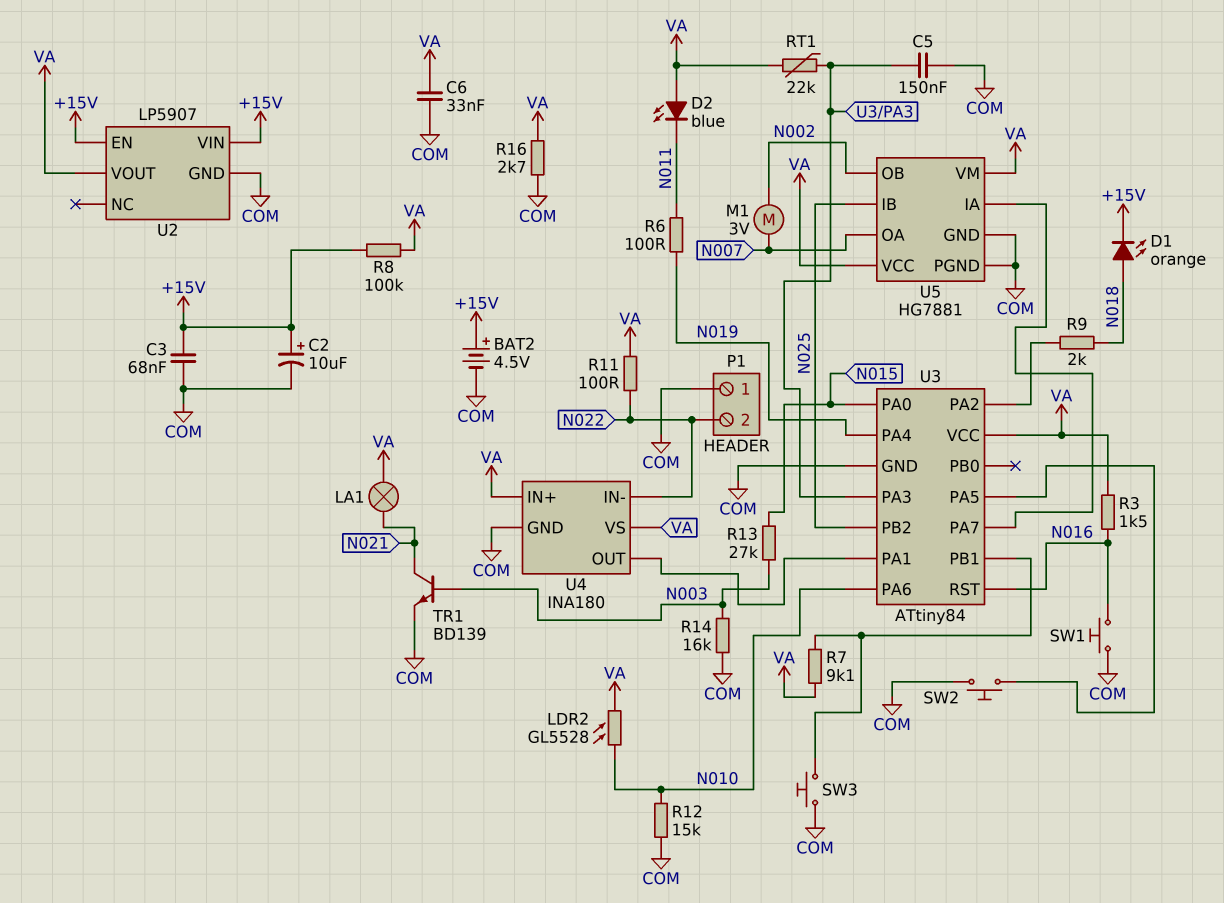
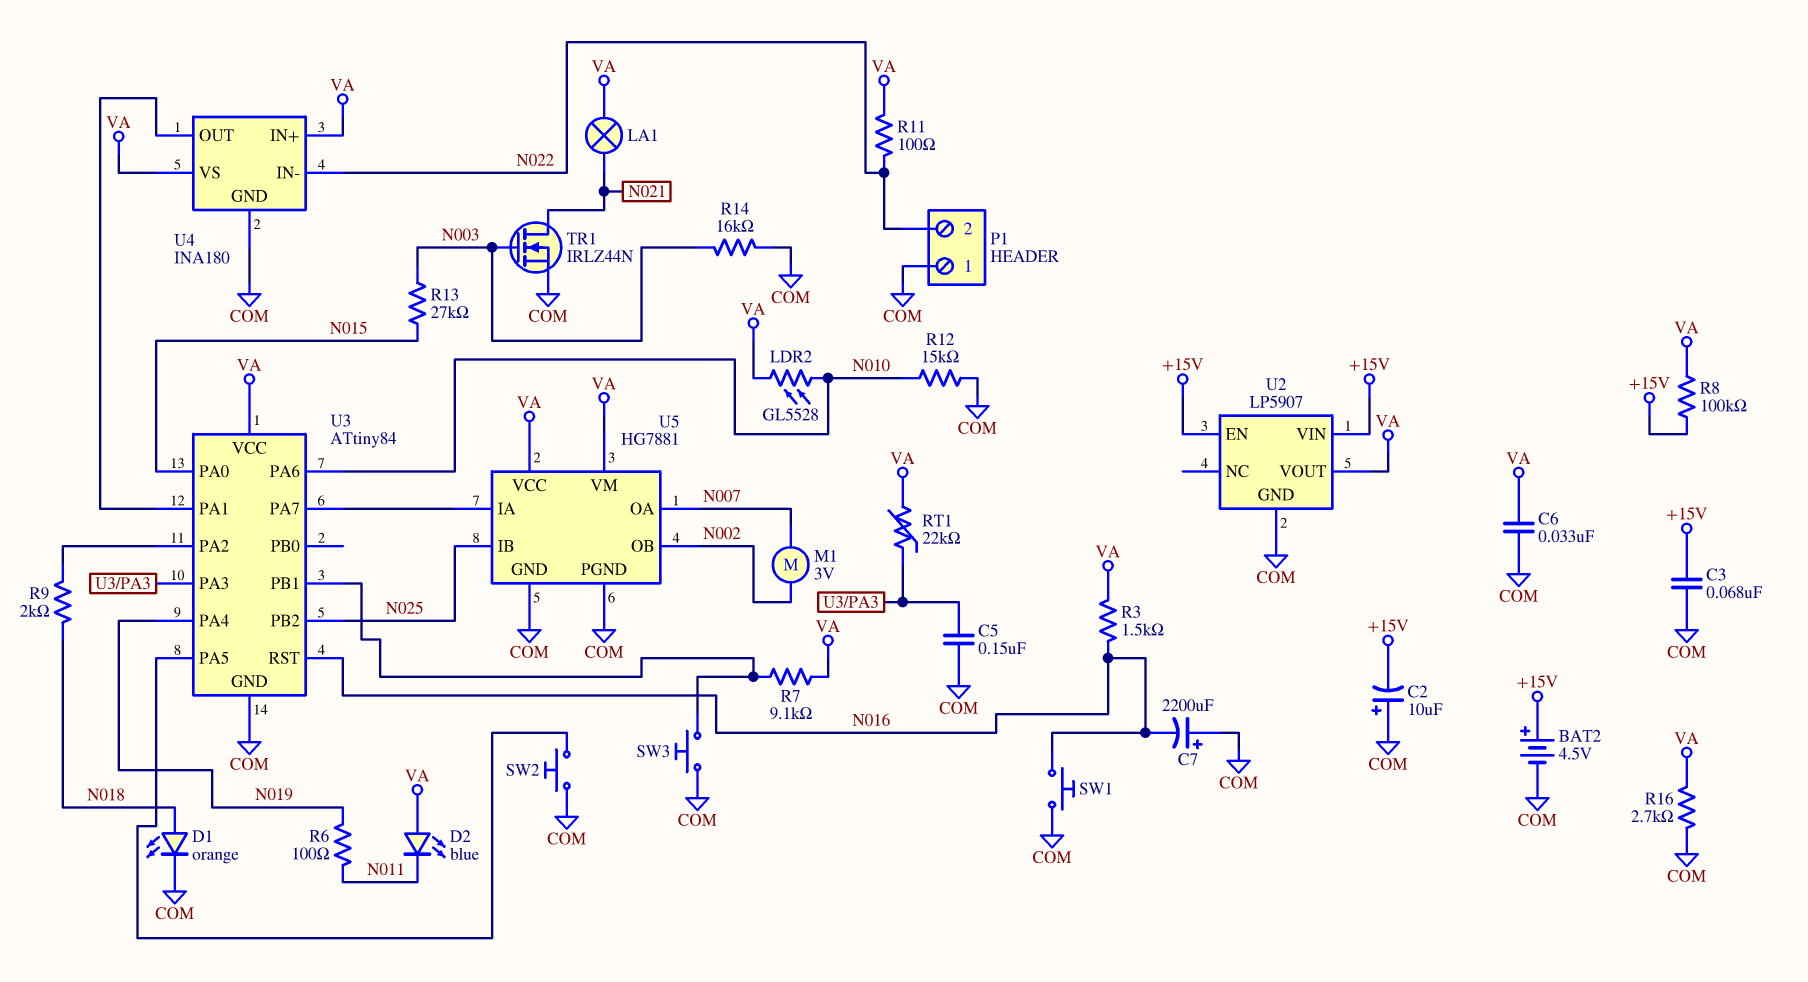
C2: 10uF (plus +15V, minus COM) -> 10uF (plus COM, minus +15V)
C7: none -> 2200uF (plus COM, minus N016)
D1: LED orange (A N018, K +15V) -> LED orange (A N018, K COM)
TR1: NPN BD139 (B N003, C N021, E COM) -> NMOS IRLZ44N (G N003, D N021, S COM)

